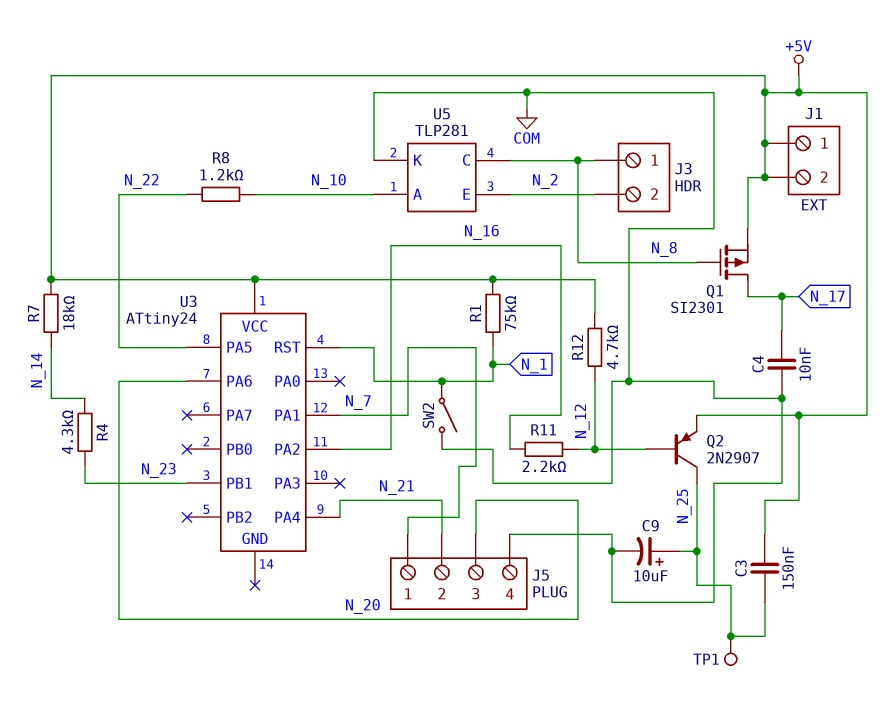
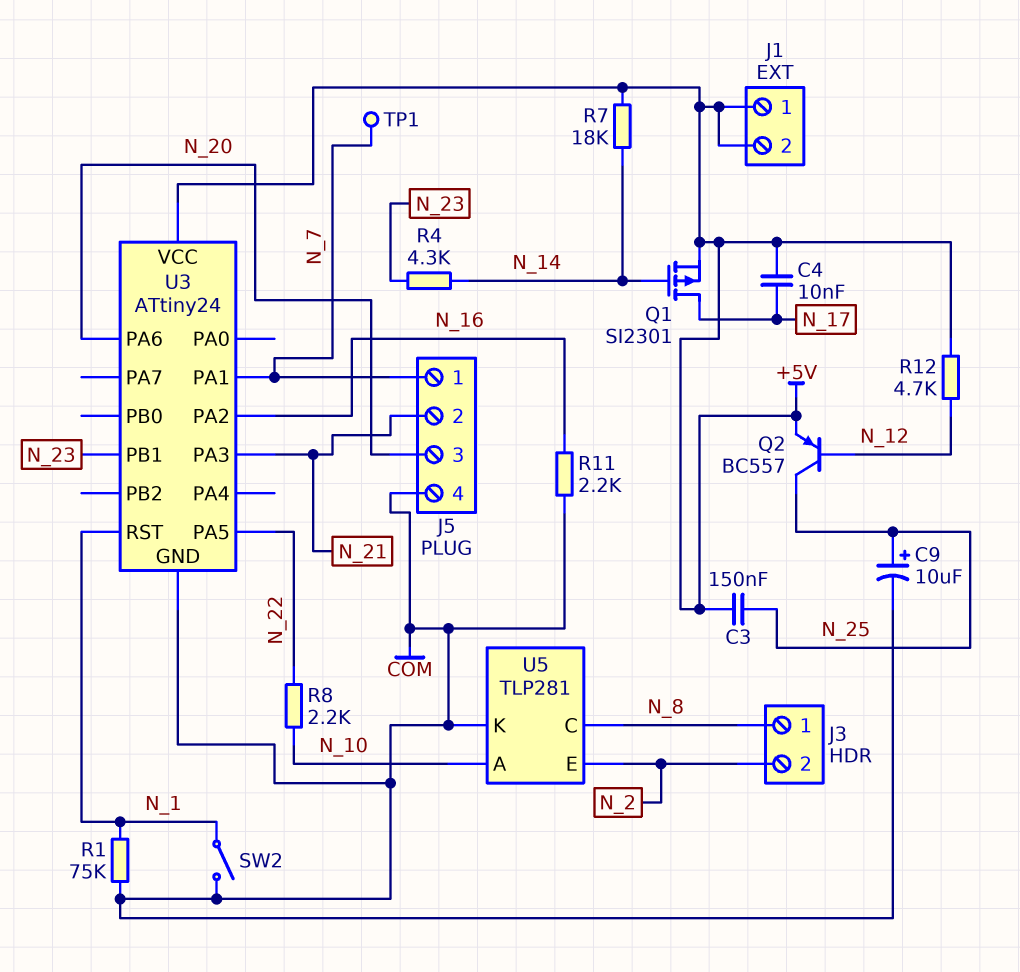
C4: 10nF (COM, N_17) -> 10nF (+5V, N_17)
Q1: PMOS SI2301 (G N_8, D N_17, S +5V) -> PMOS SI2301 (G N_14, D N_17, S +5V)
Q2: PNP 2N2907 (B N_12, C N_25, E +5V) -> PNP BC557 (B N_12, C N_25, E +5V)
R1: 75k (+5V, N_1) -> 75k (COM, N_1)
R8: 1.2k (N_10, N_22) -> 2.2k (N_10, N_22)
R11: 2.2k (N_12, N_16) -> 2.2k (COM, N_16)
TP1: test point (N_25) -> test point (N_7)
U3 pin GND: none -> COM
U3 pin PA3: none -> N_21
U3 pin PA4: N_21 -> none

